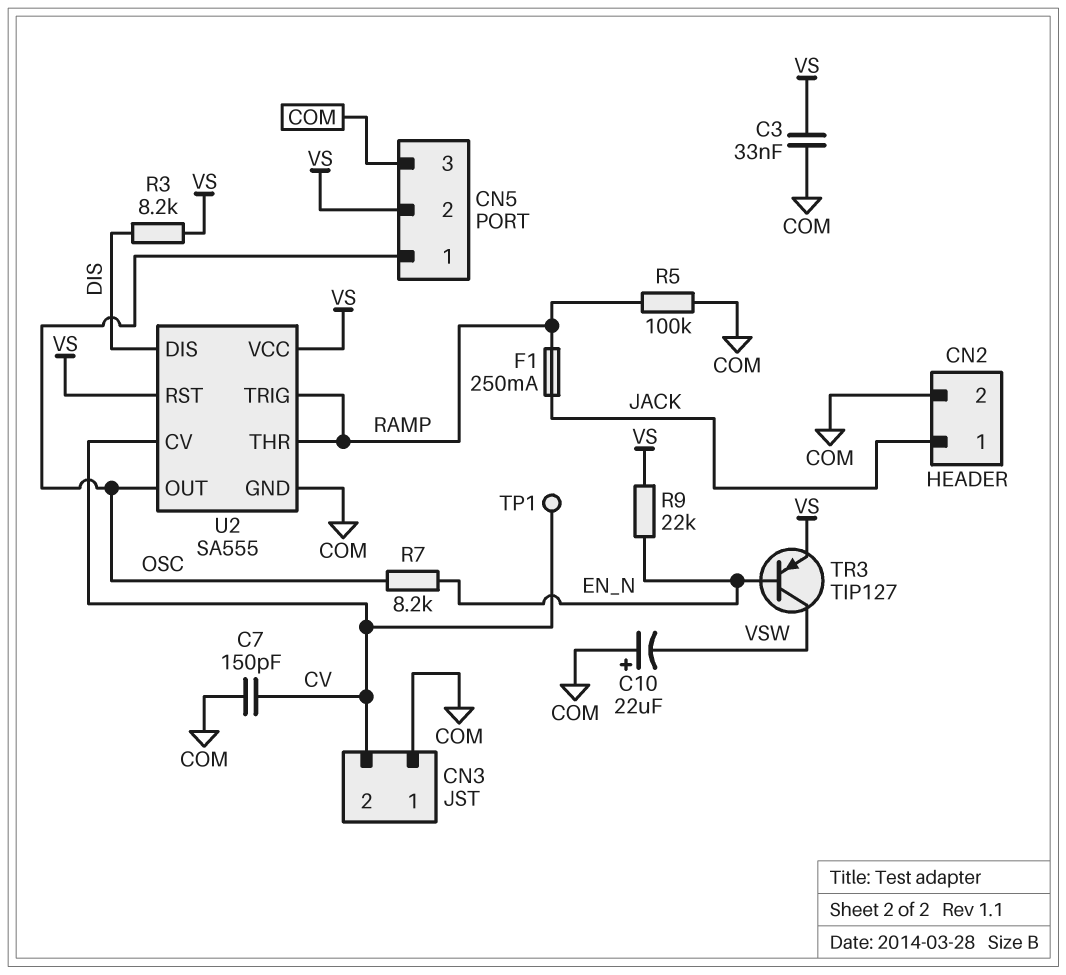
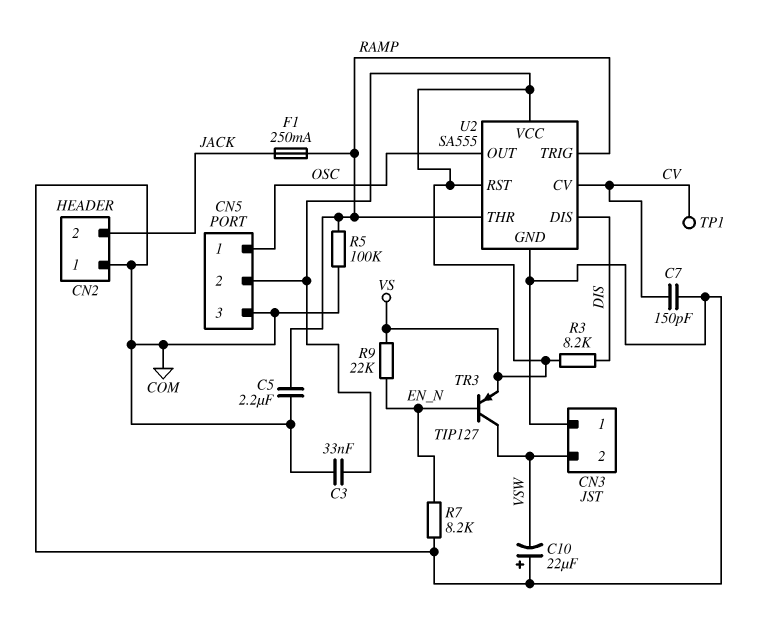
C5: none -> 2.2uF (COM, RAMP)
CN2 pin 1: JACK -> COM
CN2 pin 2: COM -> JACK
CN3 pin 2: CV -> VSW
R7: 8.2k (EN_N, OSC) -> 8.2k (COM, EN_N)

